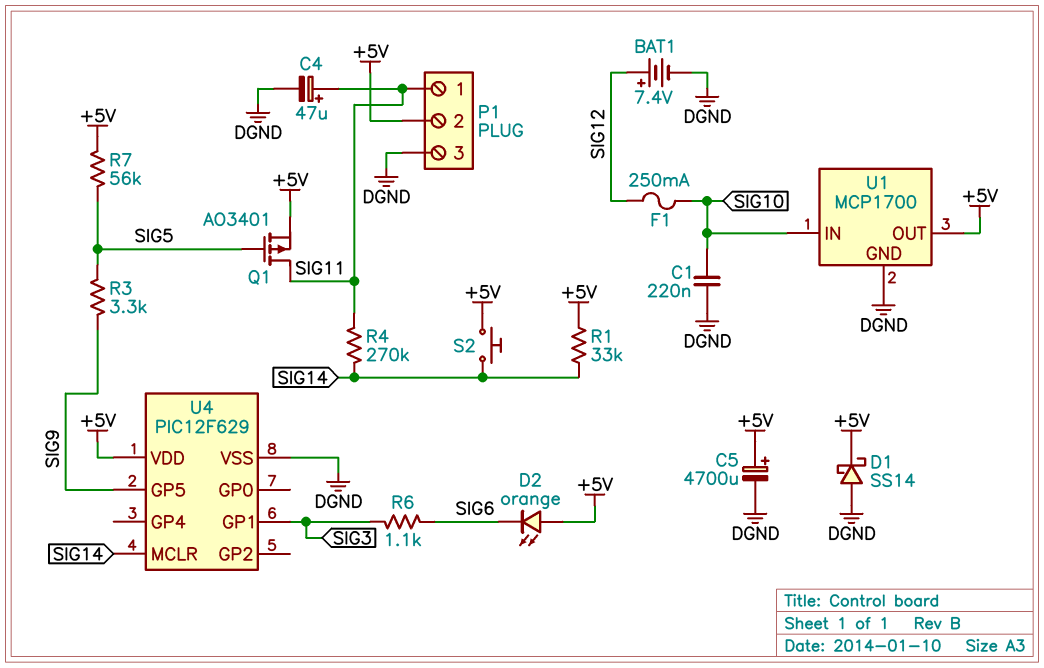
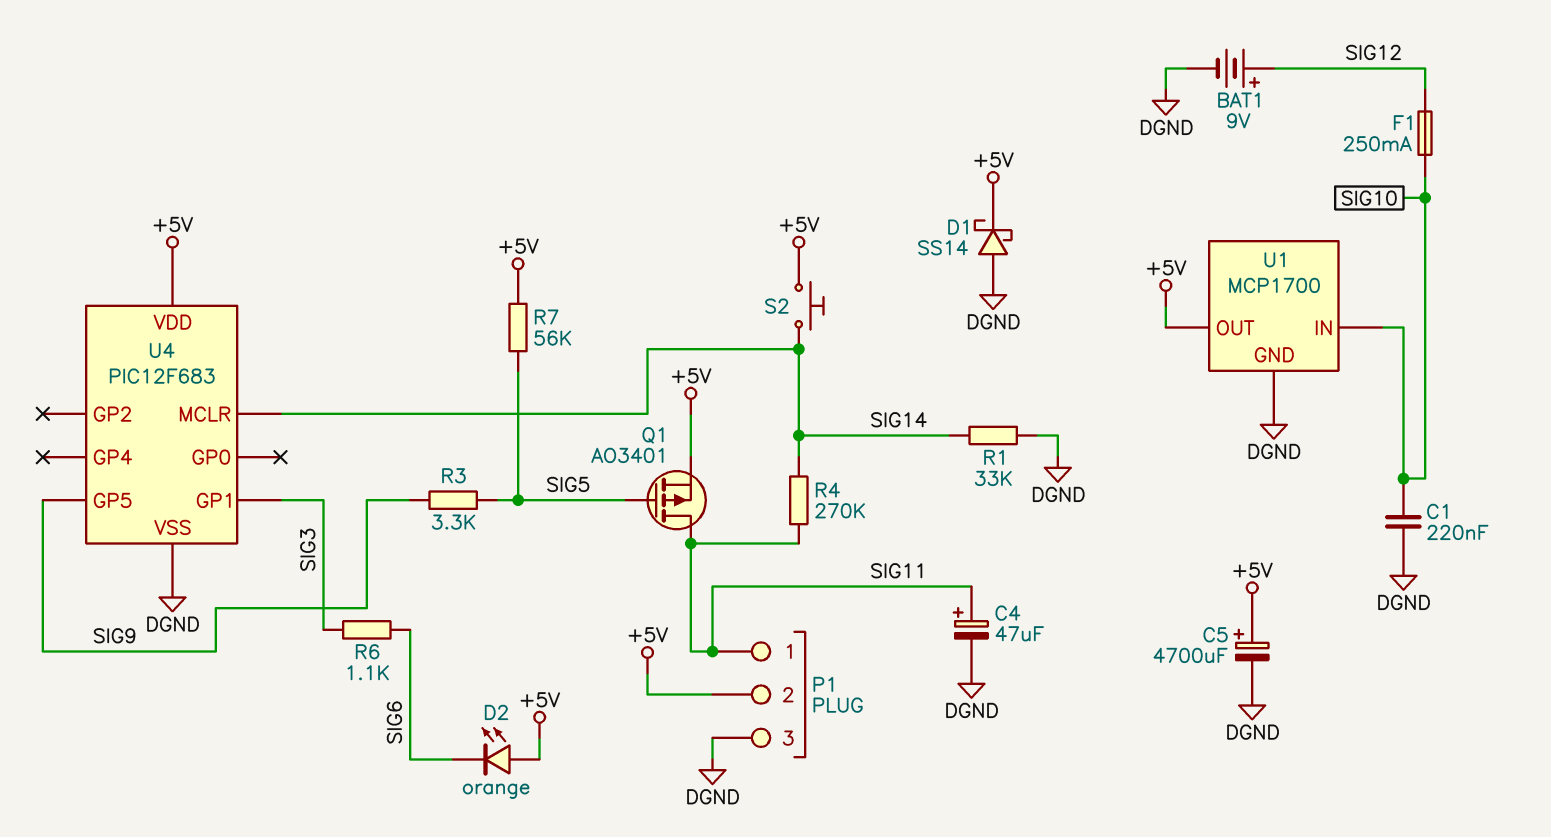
BAT1: 7.4V (plus SIG12, minus DGND) -> 9V (plus SIG12, minus DGND)
R1: 33k (+5V, SIG14) -> 33k (DGND, SIG14)
U4: PIC12F629 -> PIC12F683

